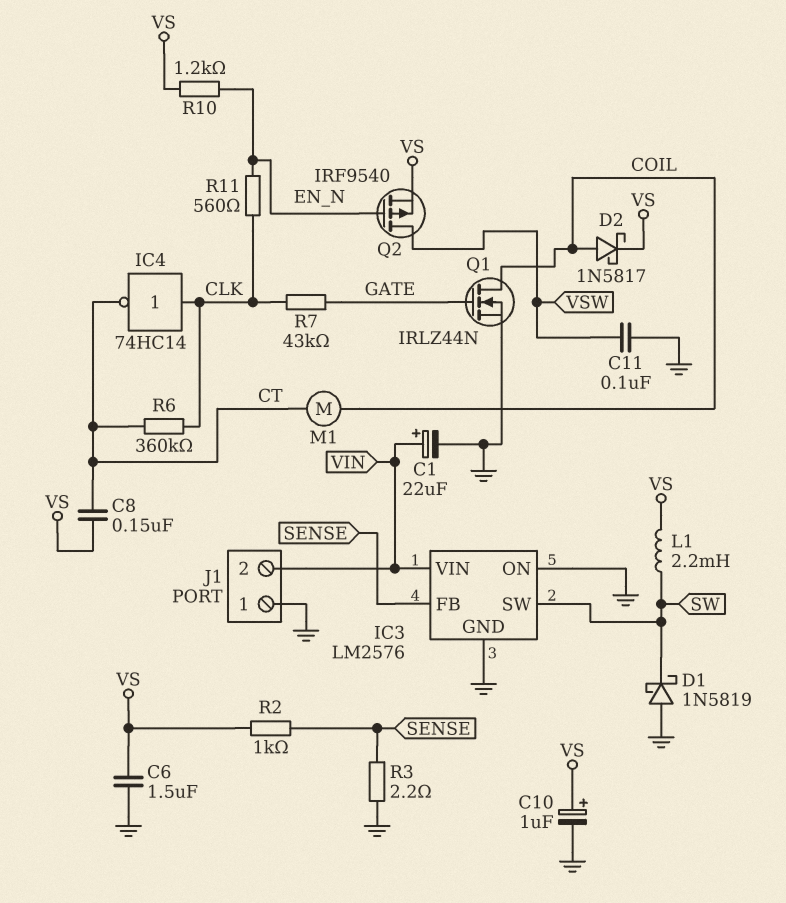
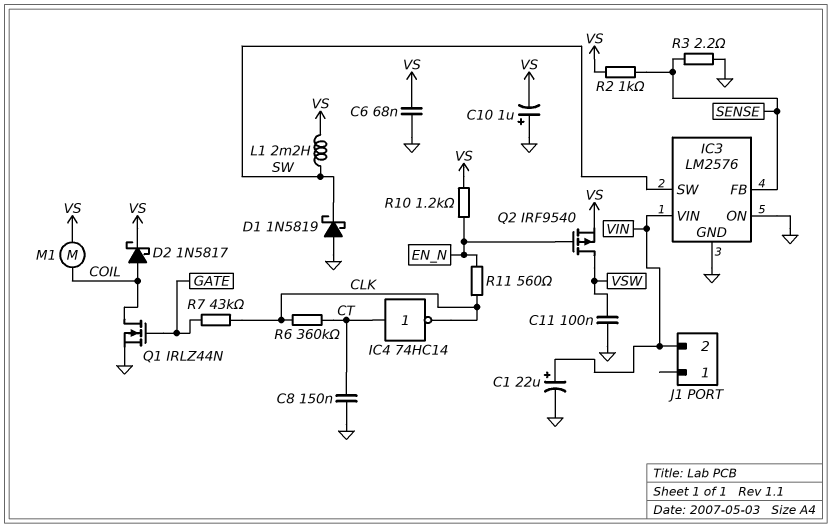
C6: 1.5uF (GND, VS) -> 68nF (GND, VS)
C8: 150nF (CT, VS) -> 150nF (CT, GND)
C10: 1uF (plus VS, minus GND) -> 1uF (plus GND, minus VS)
IC4: NOT 74HC14 (in CLK, out CT) -> NOT 74HC14 (in CT, out CLK)
J1 pin 1: GND -> none
M1: motor (COIL, CT) -> motor (COIL, VS)

